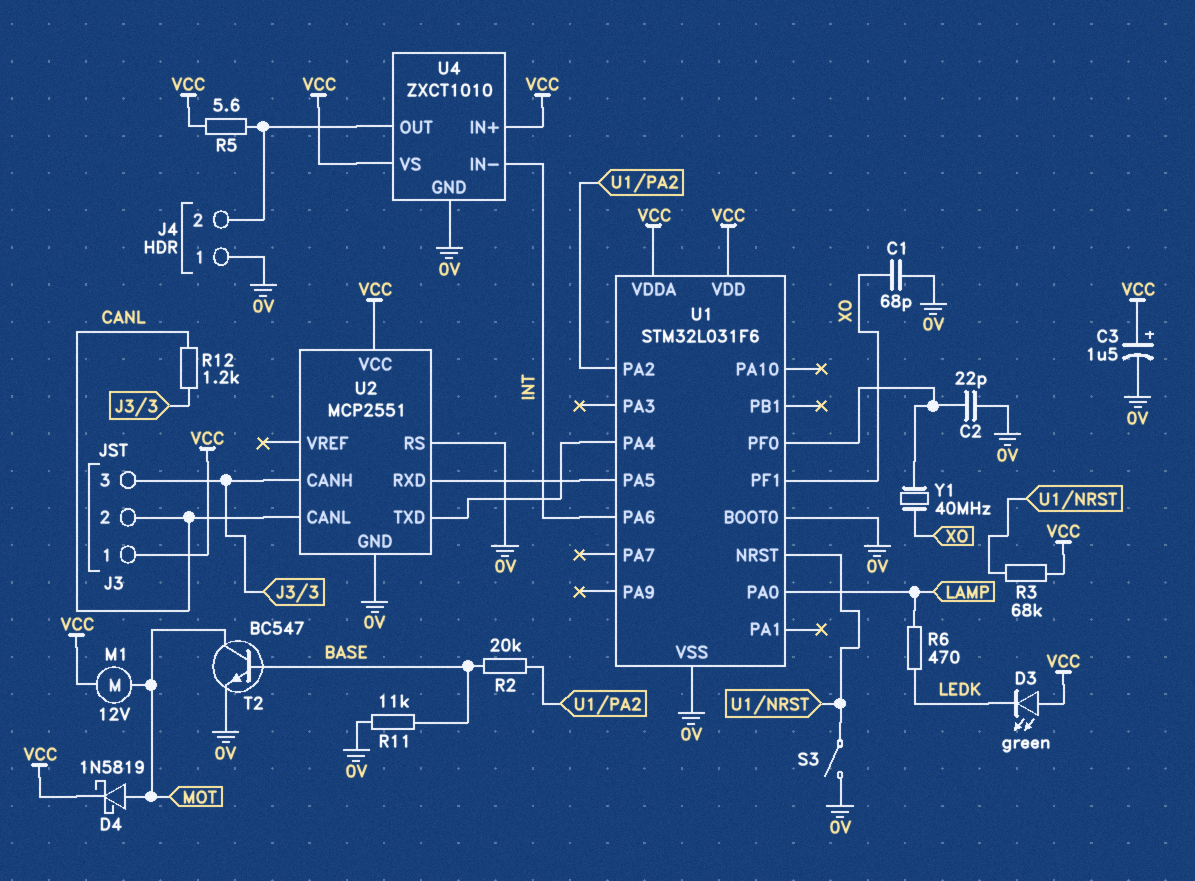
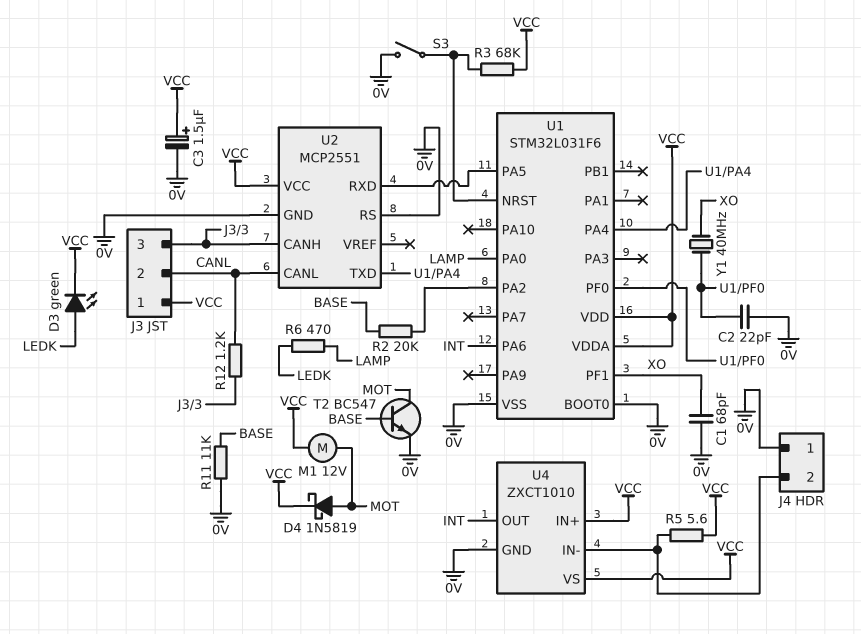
D3: LED green (A VCC, K LEDK) -> LED green (A LEDK, K VCC)
U4 pin IN-: INT -> J4/2
U4 pin OUT: J4/2 -> INT

